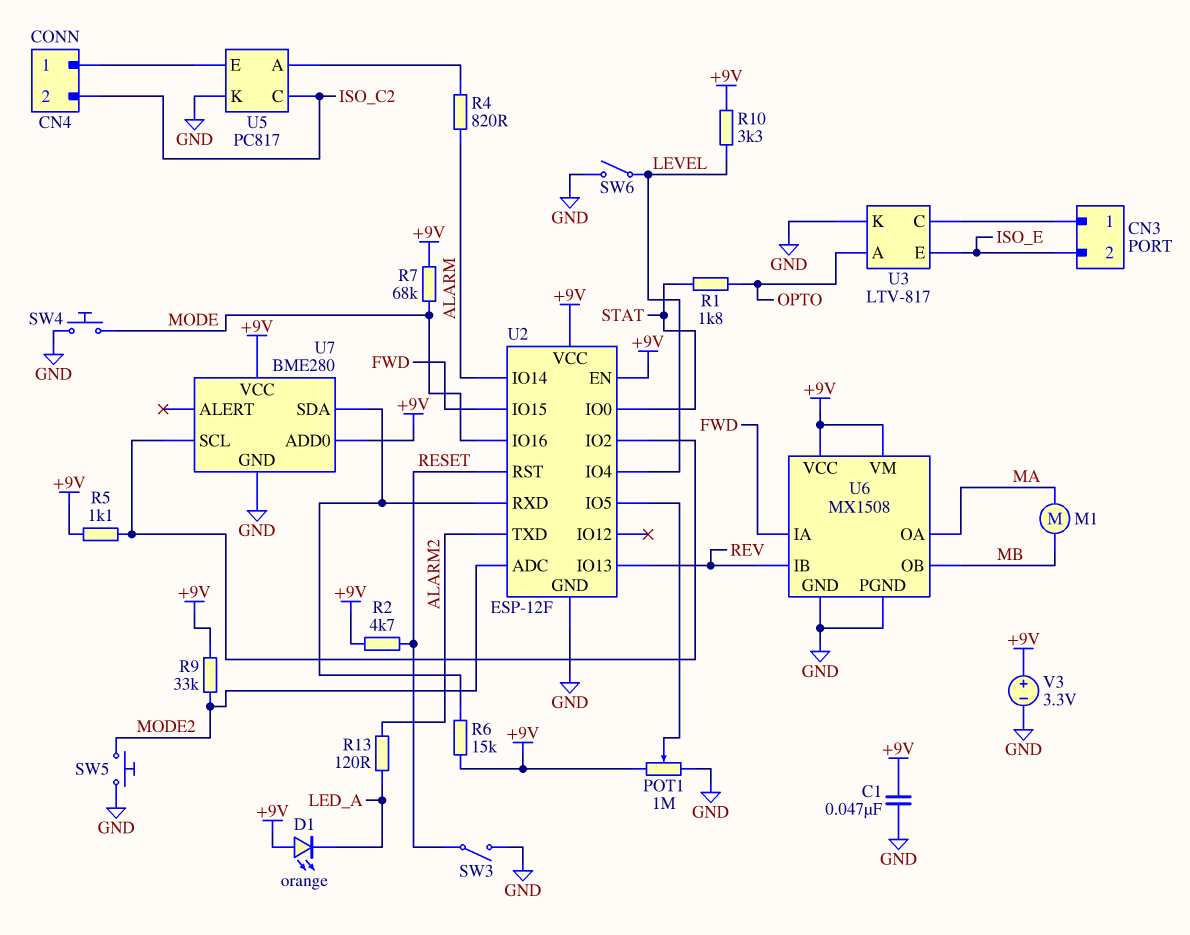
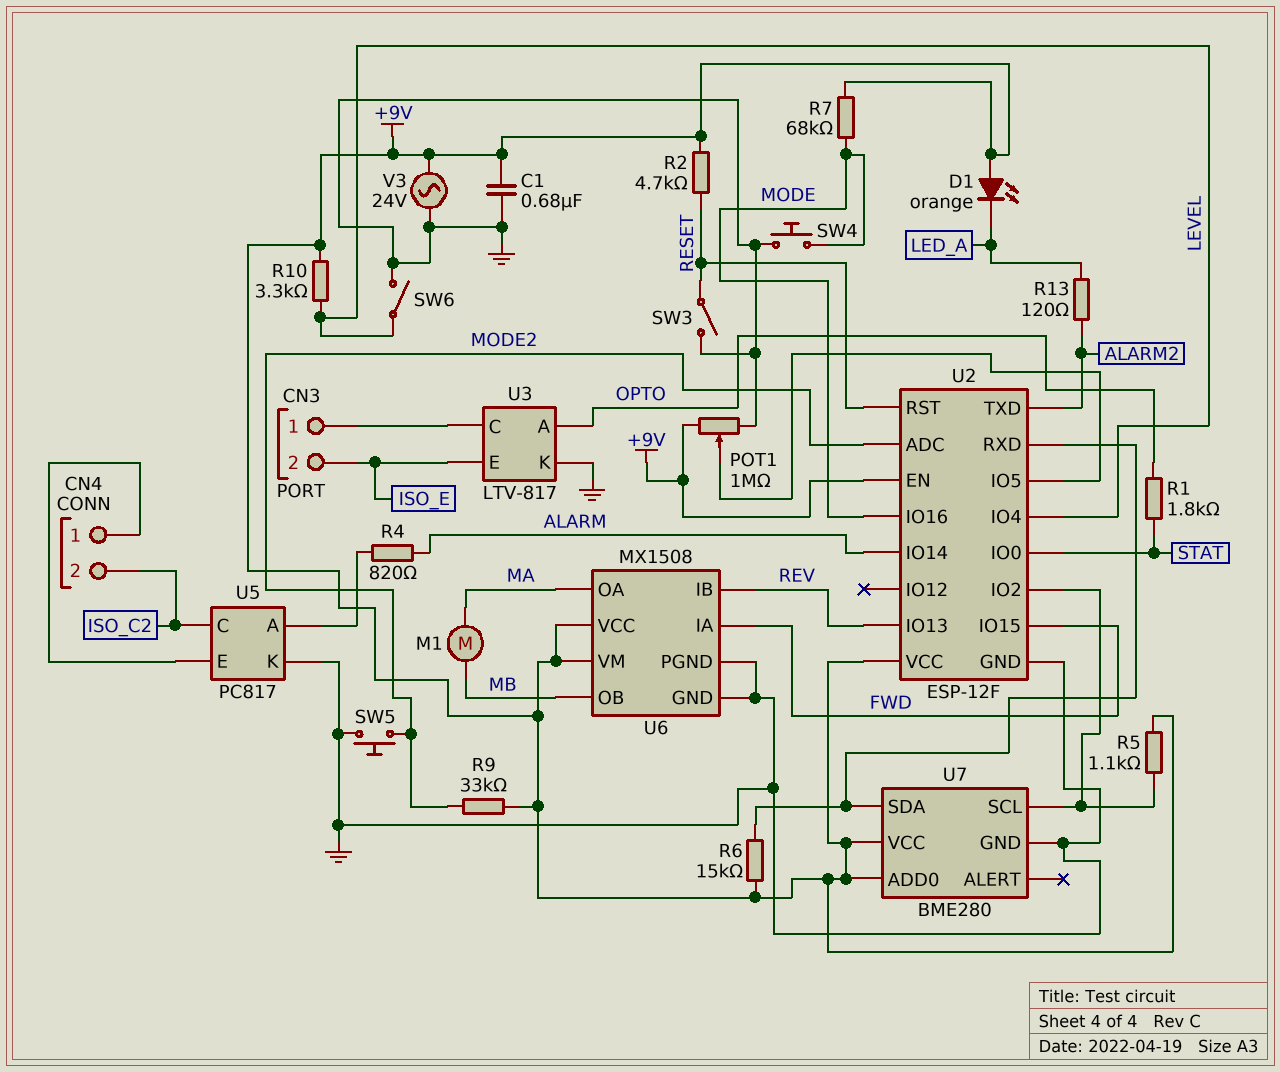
C1: 47nF (+9V, GND) -> 680nF (+9V, GND)
V3: 3.3V (plus +9V, minus GND) -> AC 24V (+9V, GND)

